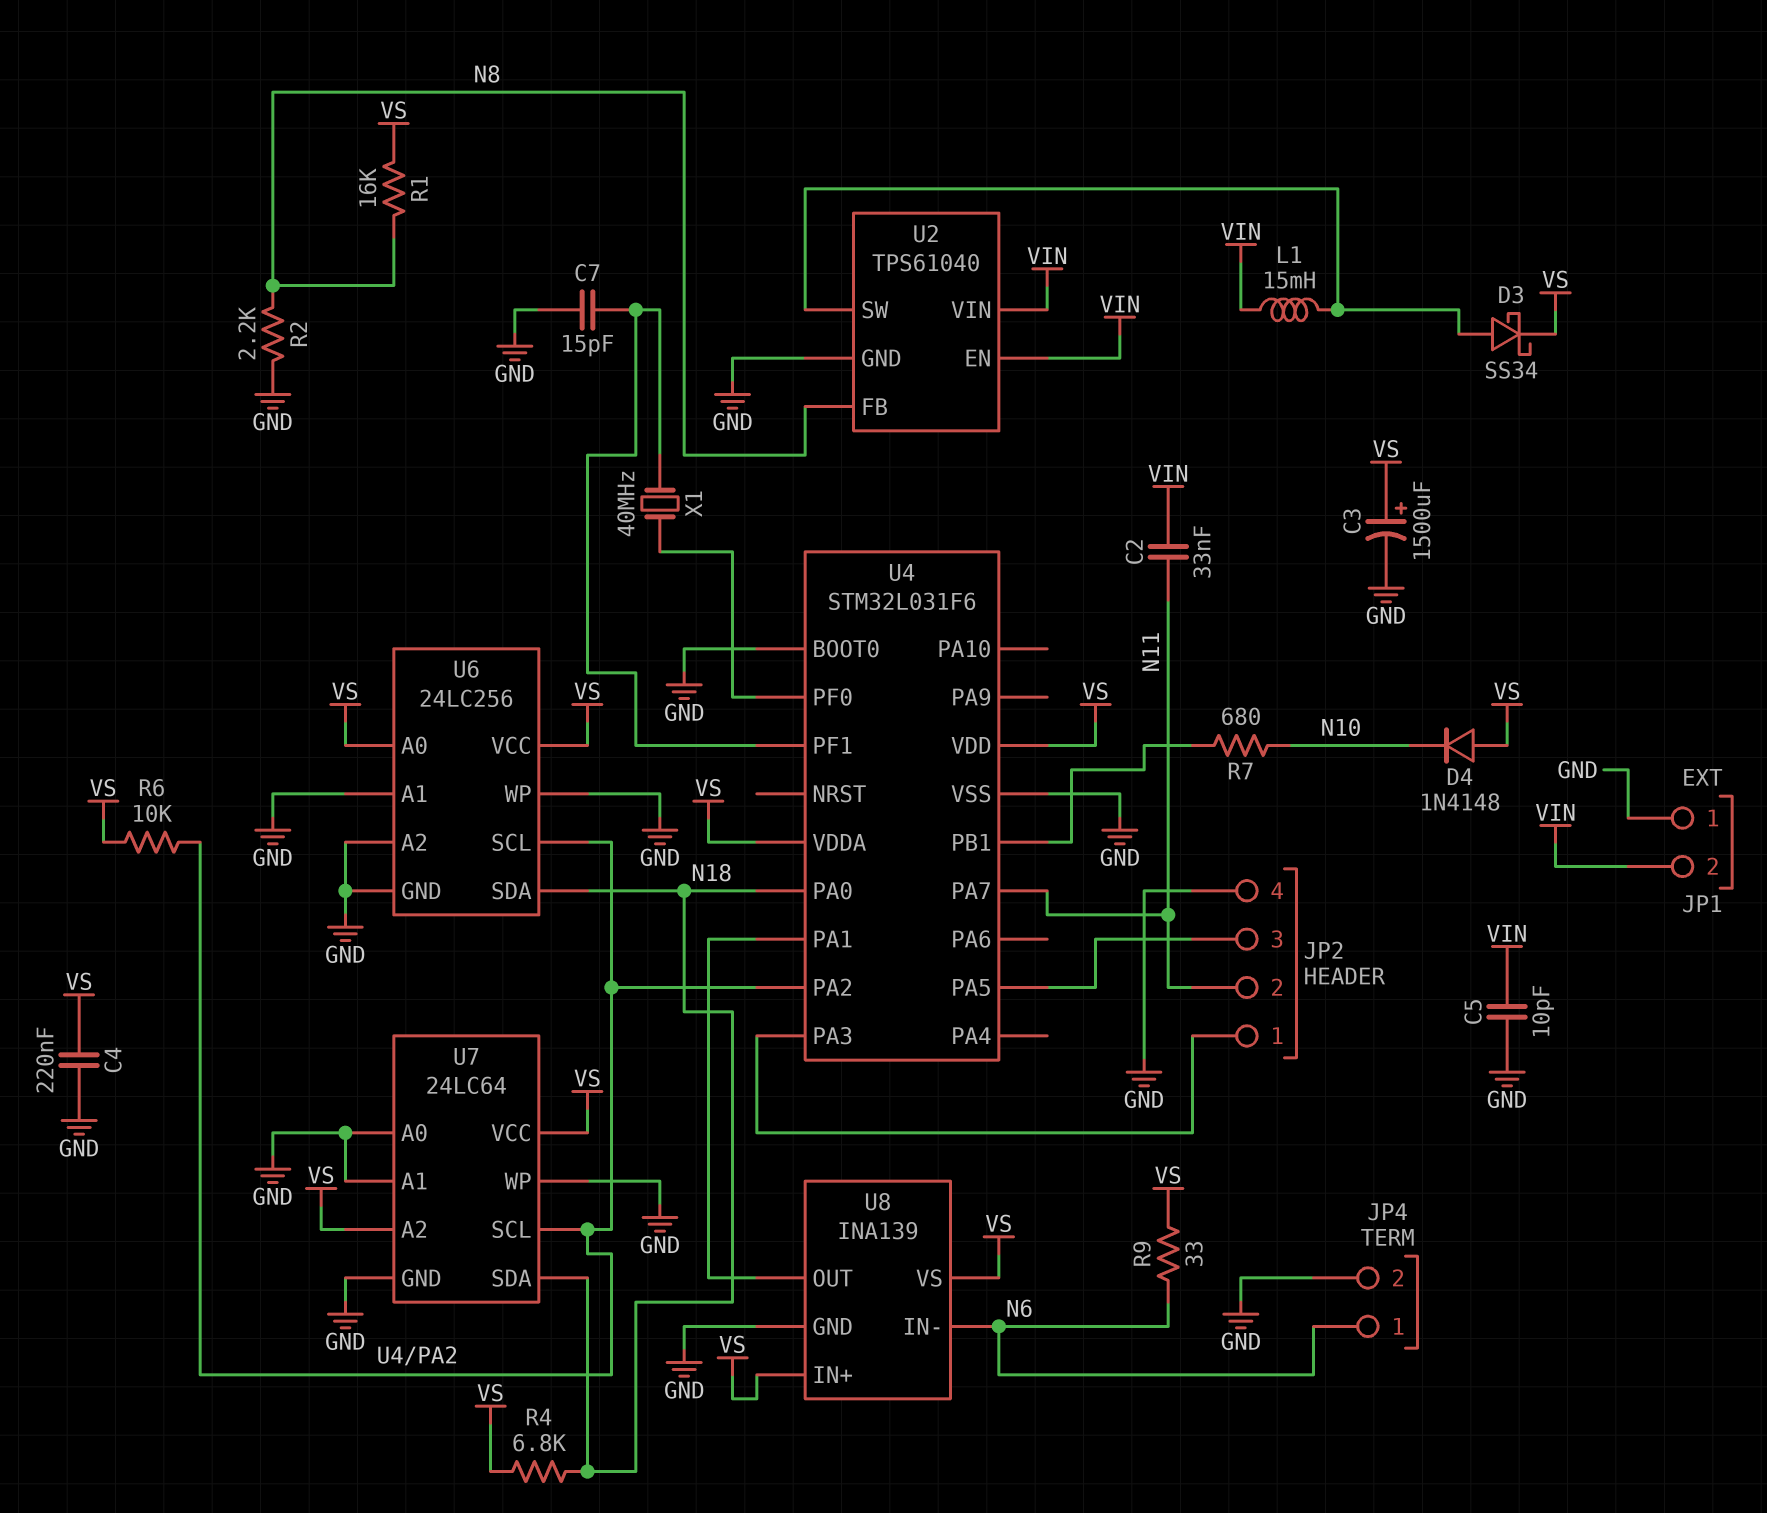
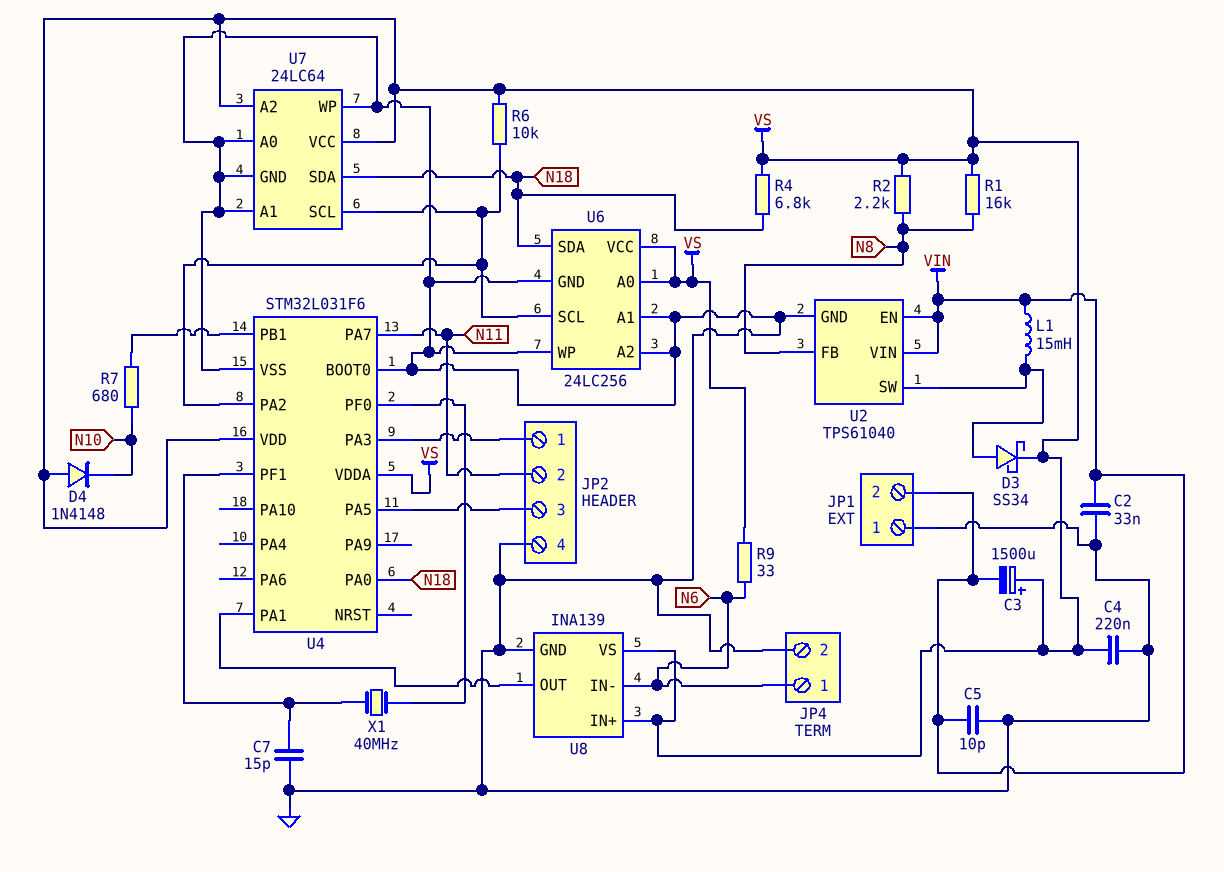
C2: 33nF (N11, VIN) -> 33nF (GND, VIN)
C3: 1500uF (plus VS, minus GND) -> 1500uF (plus VS, minus VIN)
R2: 2.2k (GND, N8) -> 2.2k (N8, VS)

